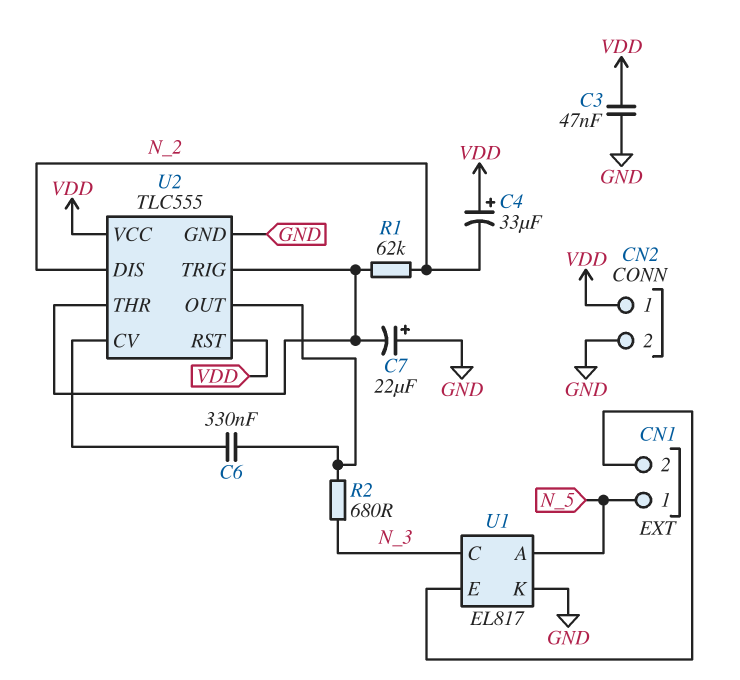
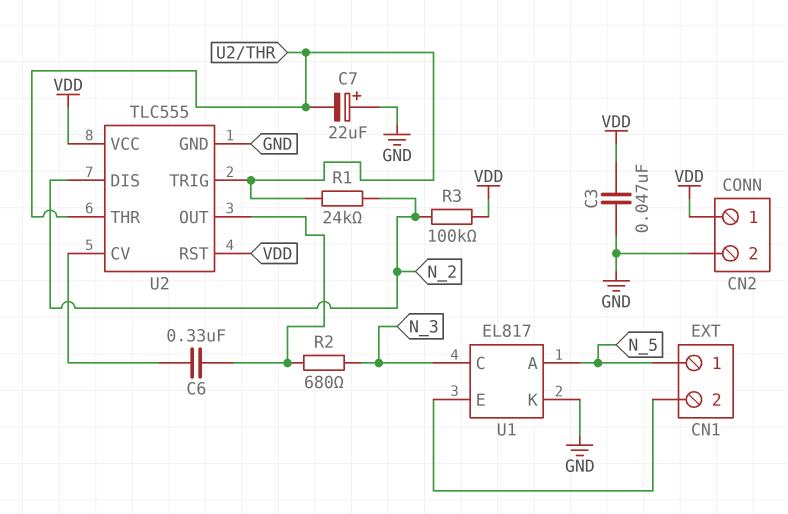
C4: 33uF (plus VDD, minus N_2) -> none
R1: 62k (N_2, U2/THR) -> 24k (N_2, U2/THR)
R3: none -> 100k (N_2, VDD)

